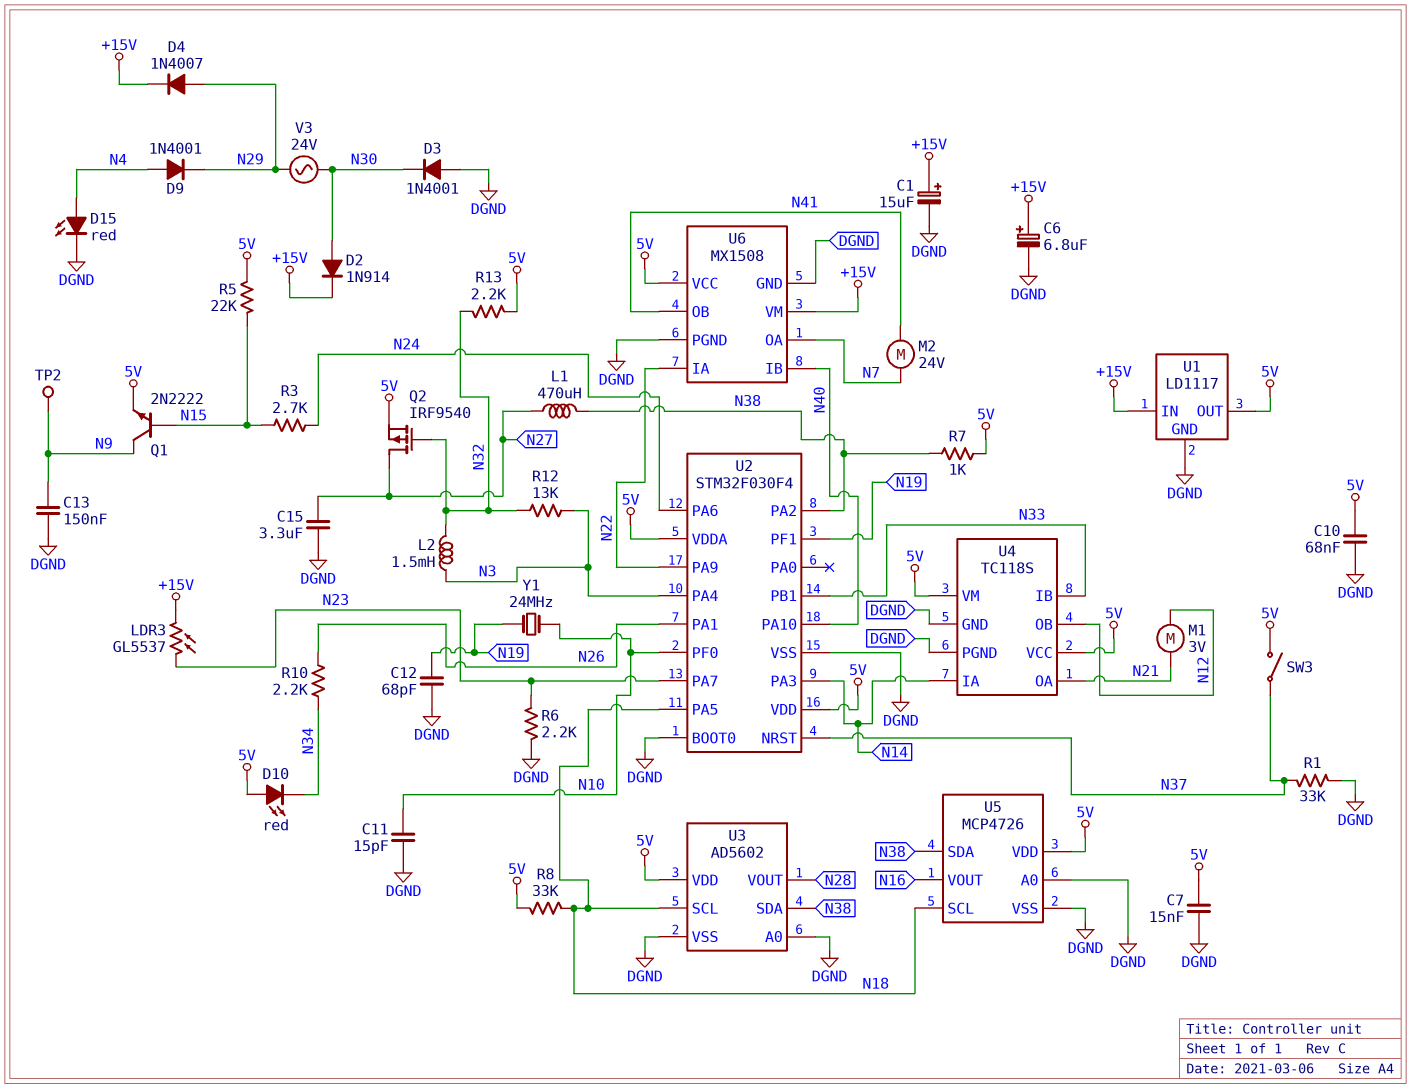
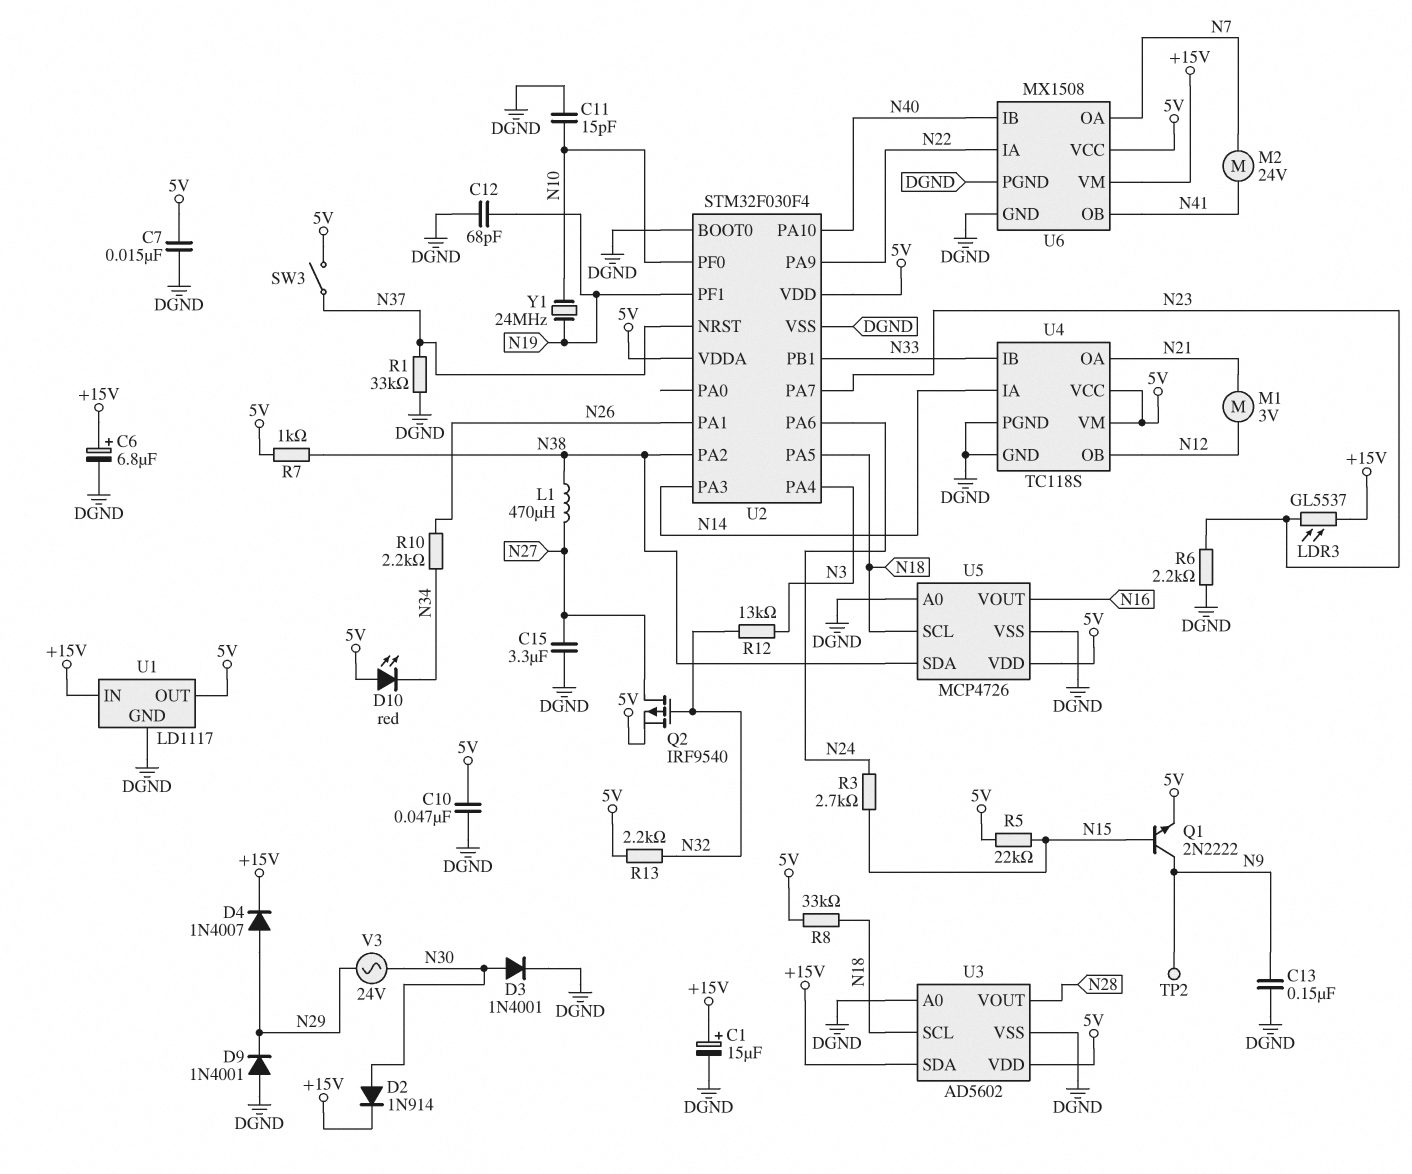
C10: 68nF (5V, DGND) -> 47nF (5V, DGND)
D3: diode 1N4001 (A DGND, K N30) -> diode 1N4001 (A N30, K DGND)
D9: diode 1N4001 (A N4, K N29) -> diode 1N4001 (A DGND, K N29)
D15: LED red (A N4, K DGND) -> none
L2: 1.5mH (N3, N32) -> none
U3 pin SDA: N38 -> +15V

